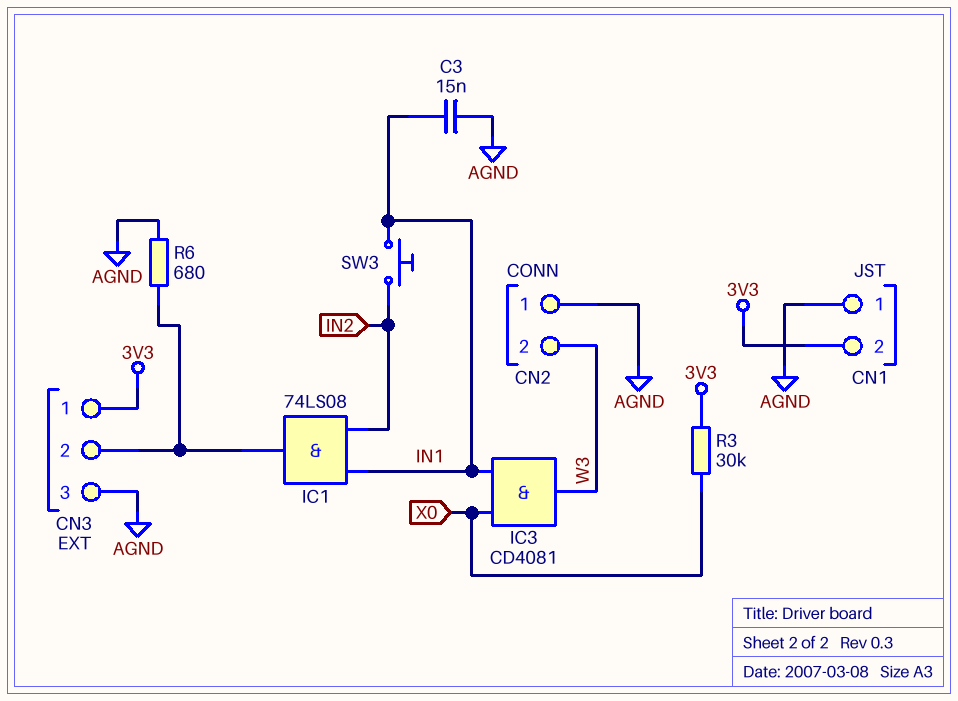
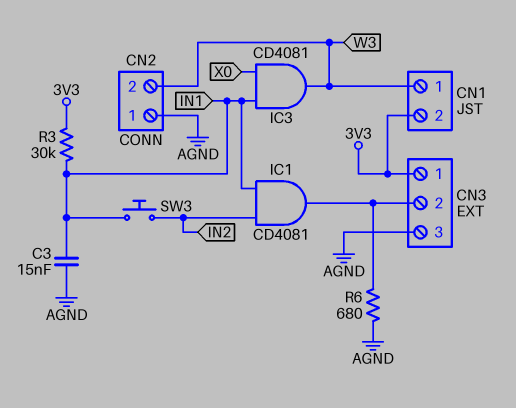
CN1 pin 1: AGND -> W3
IC1: AND 74LS08 (in IN1, in IN2, out CN3/2) -> AND CD4081 (in IN1, in IN2, out CN3/2)
R3: 30k (3V3, X0) -> 30k (3V3, IN1)

